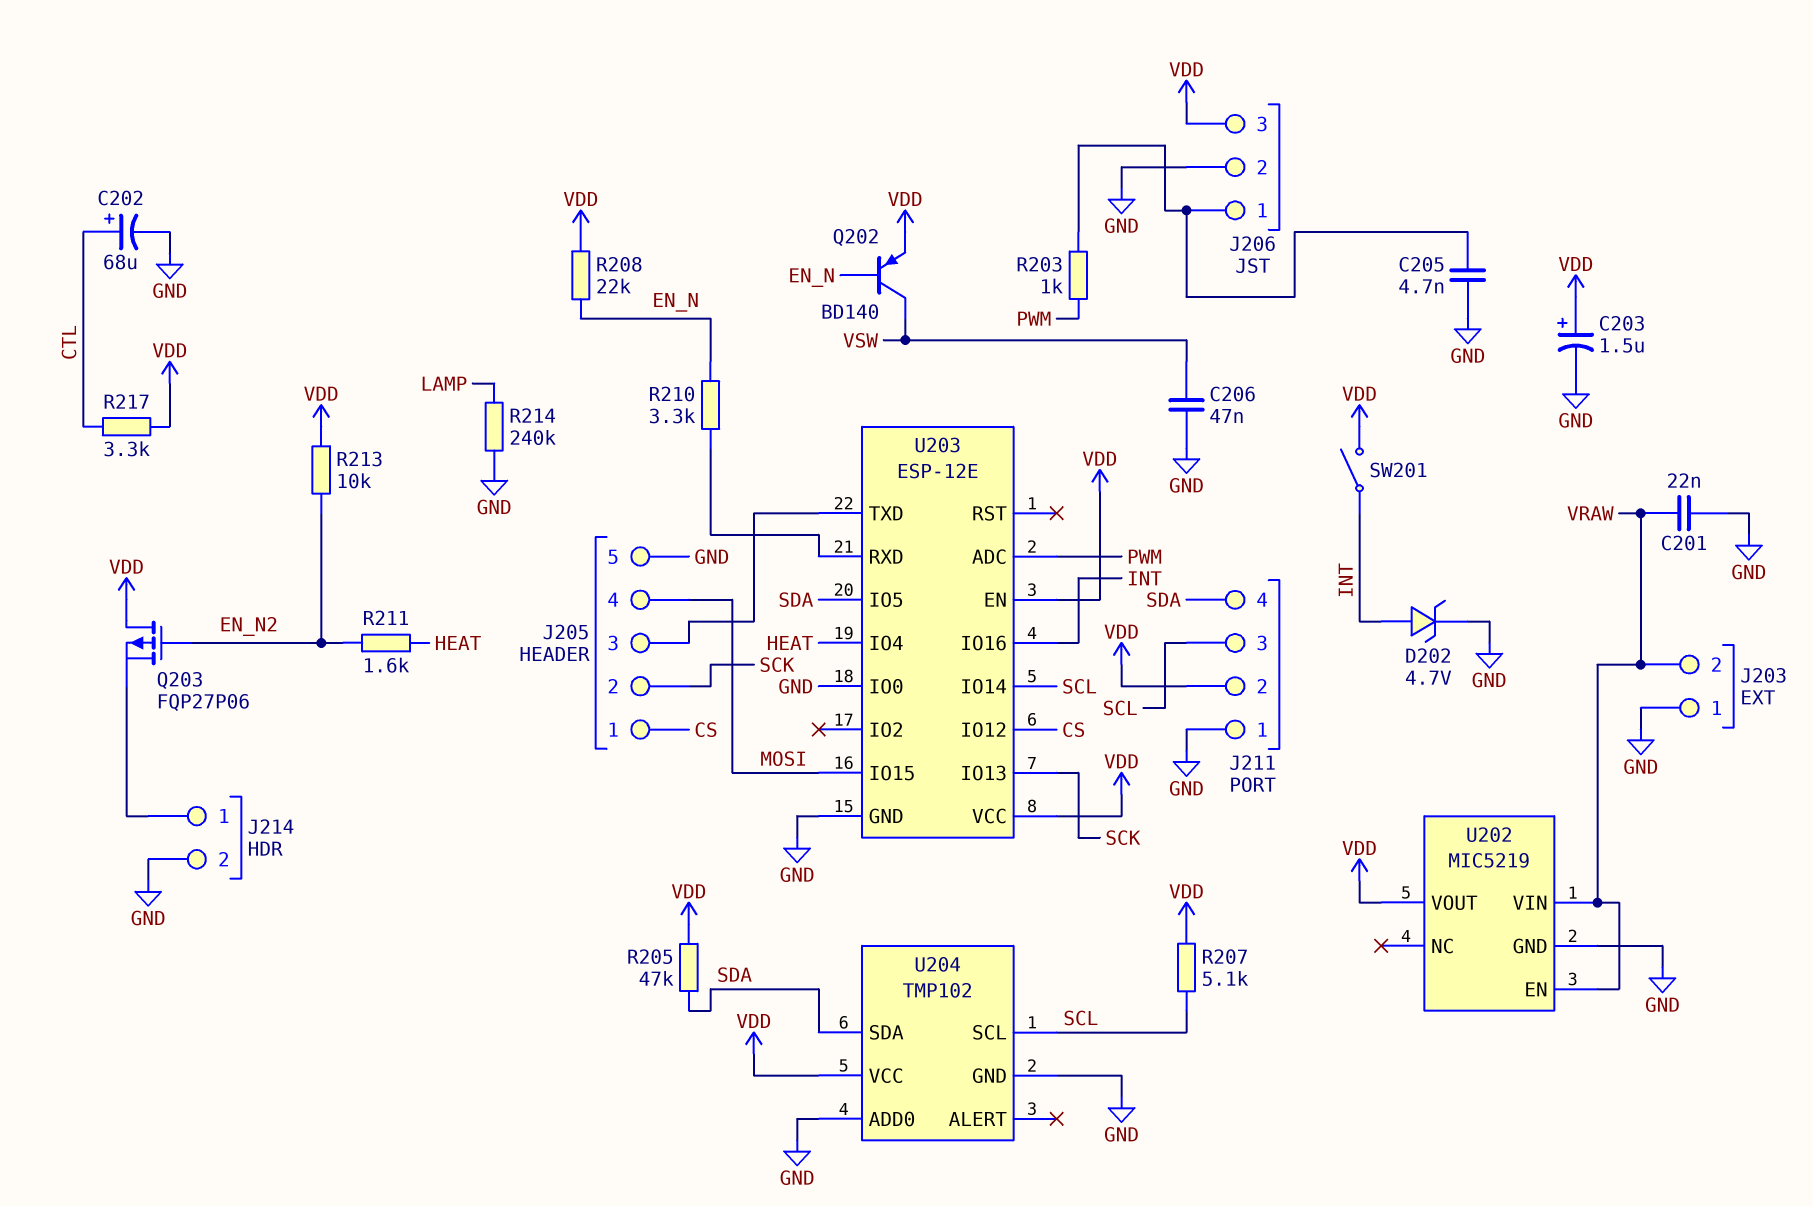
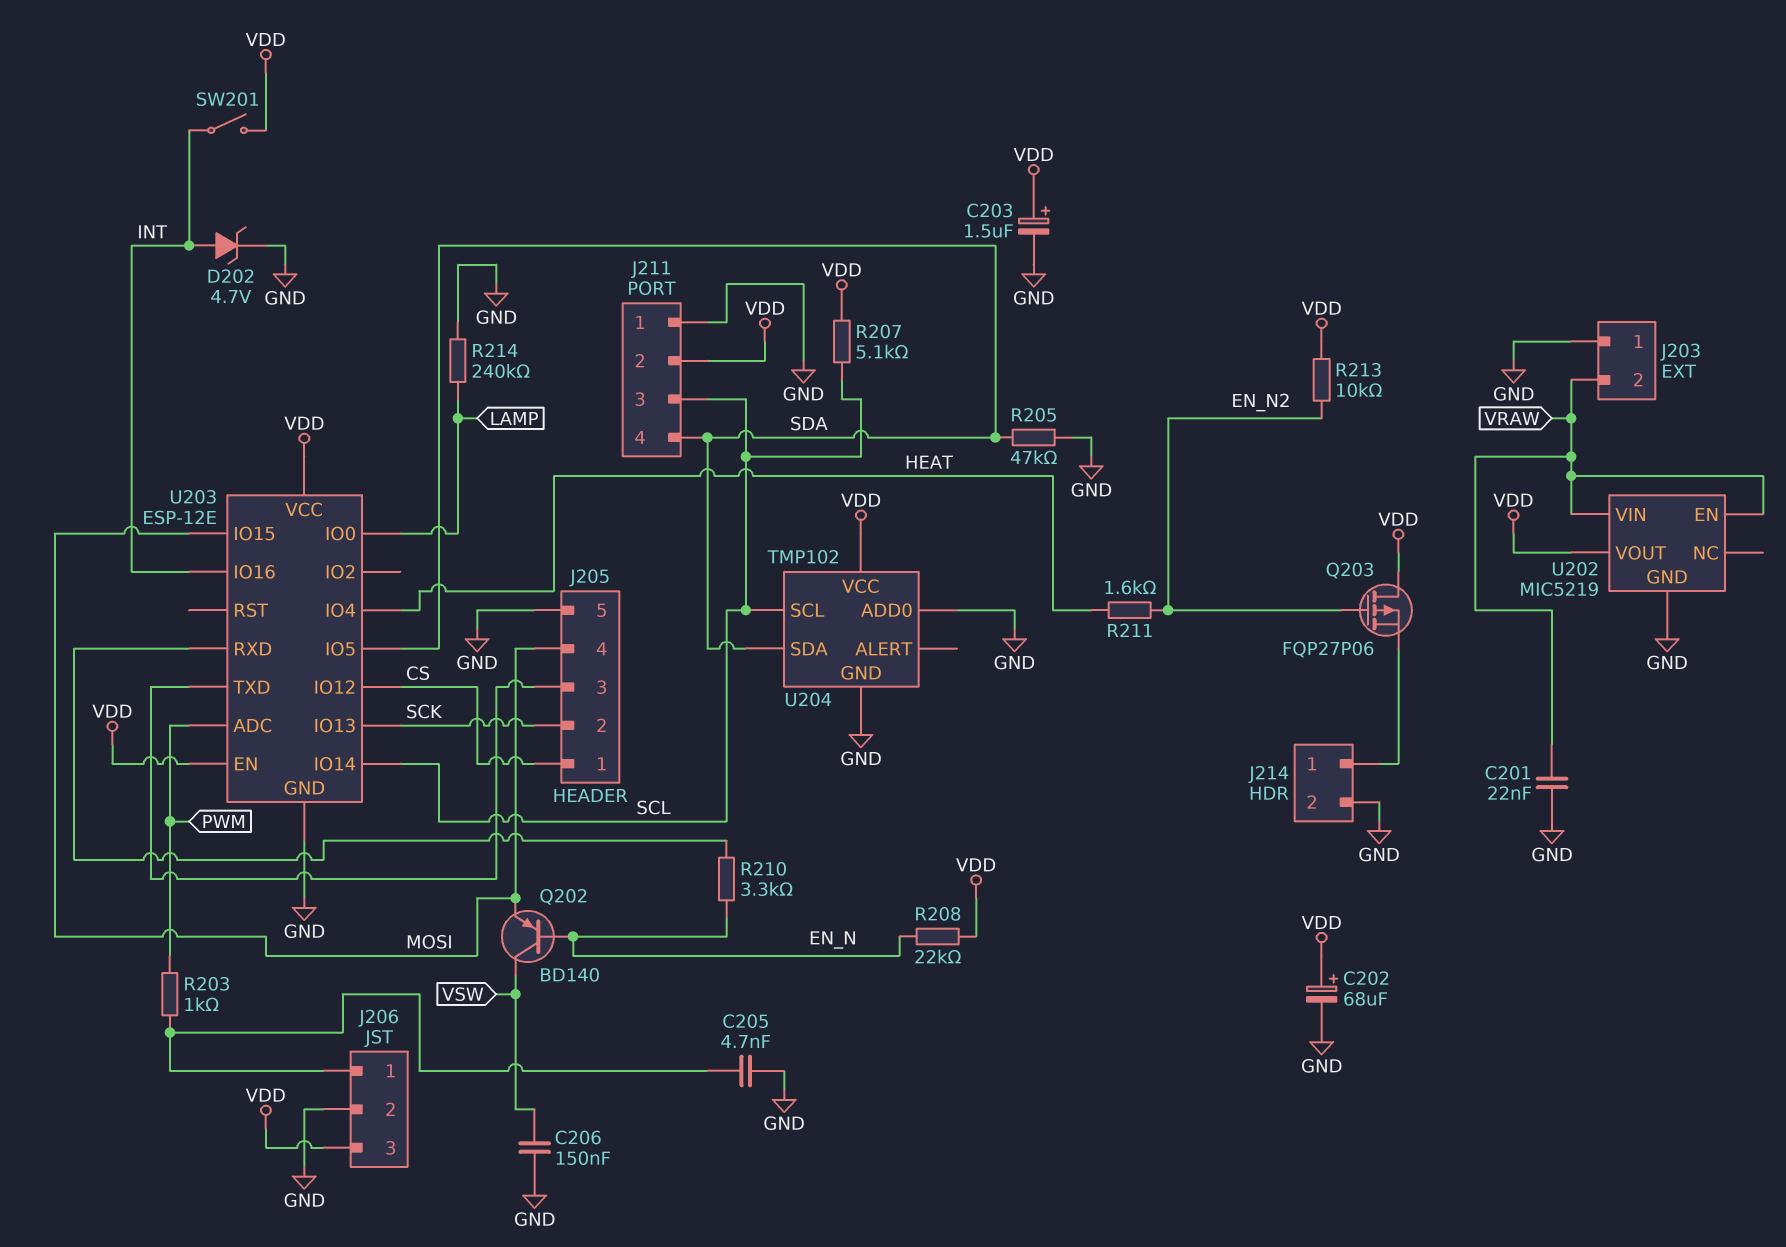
C202: 68uF (plus CTL, minus GND) -> 68uF (plus VDD, minus GND)
C206: 47nF (GND, VSW) -> 150nF (GND, VSW)
Q202: PNP BD140 (B EN_N, C VSW, E VDD) -> PNP BD140 (B EN_N, C VSW, E MOSI)
R205: 47k (SDA, VDD) -> 47k (GND, SDA)
R217: 3.3k (CTL, VDD) -> none
U203 pin IO0: GND -> LAMP

